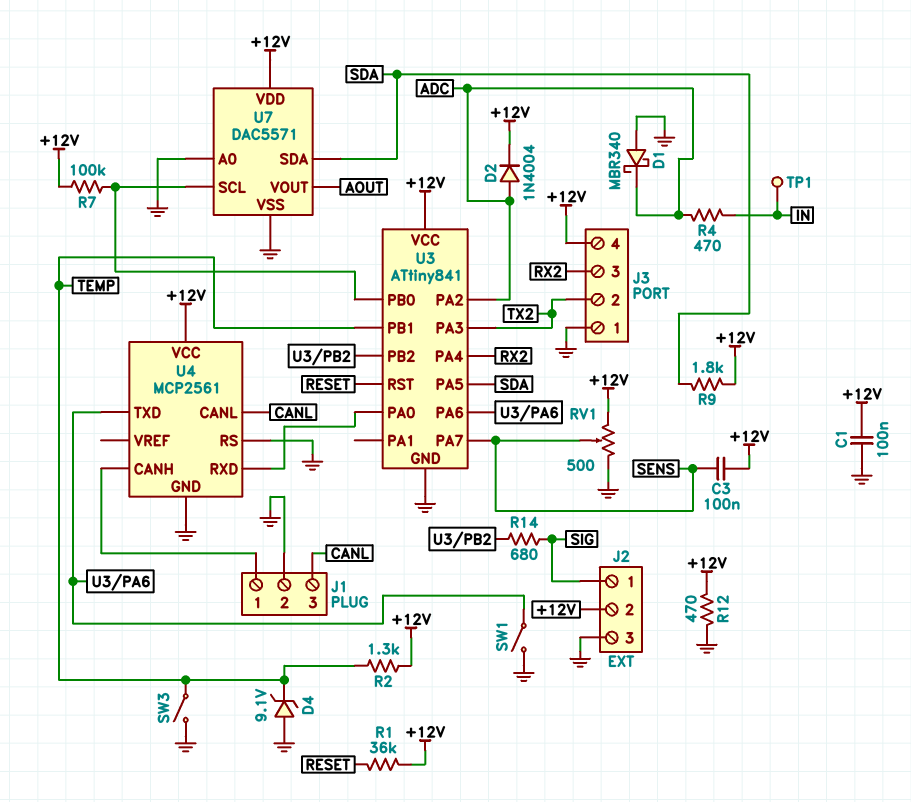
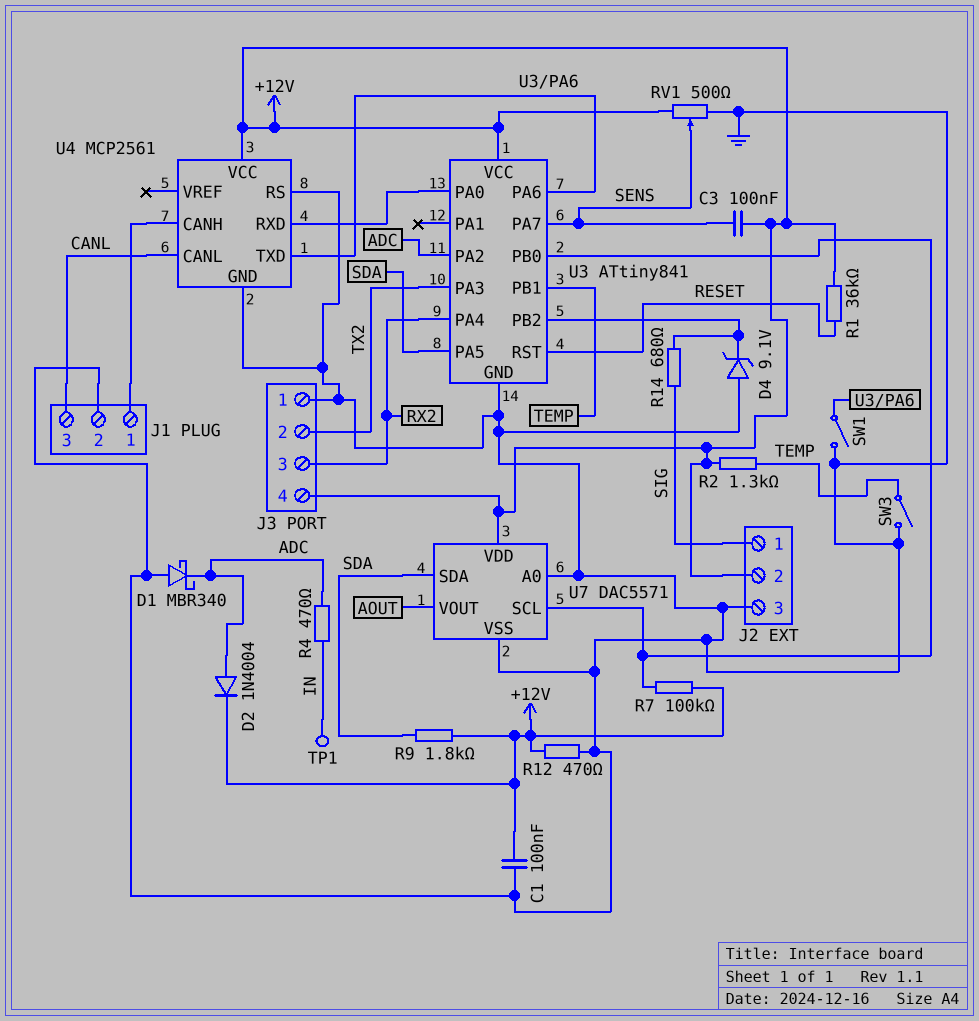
D4: zener 9.1V (A GND, K TEMP) -> zener 9.1V (A GND, K U3/PB2)

